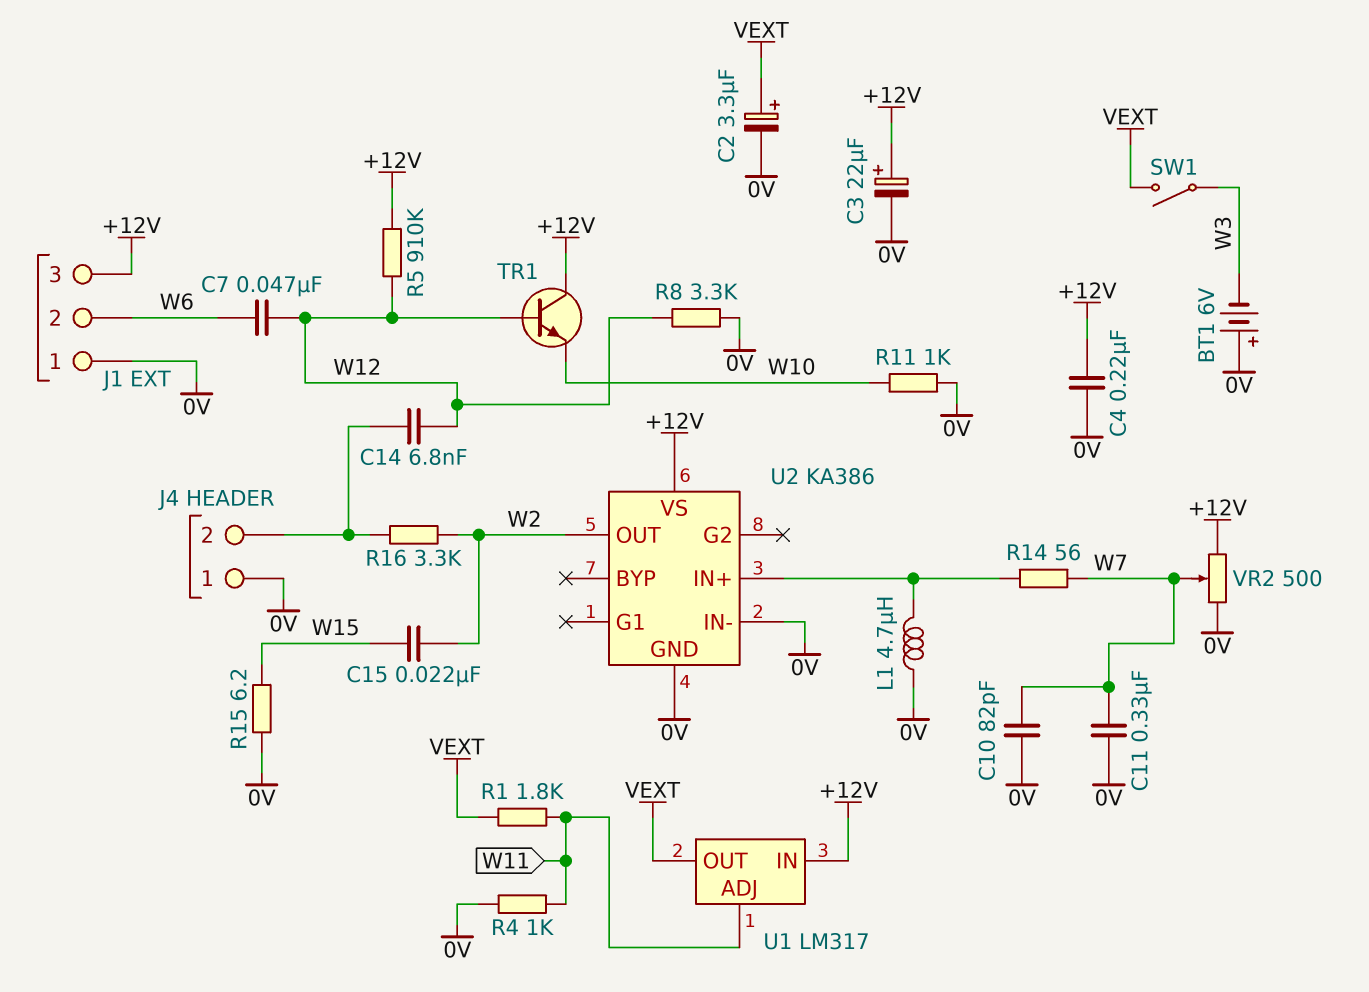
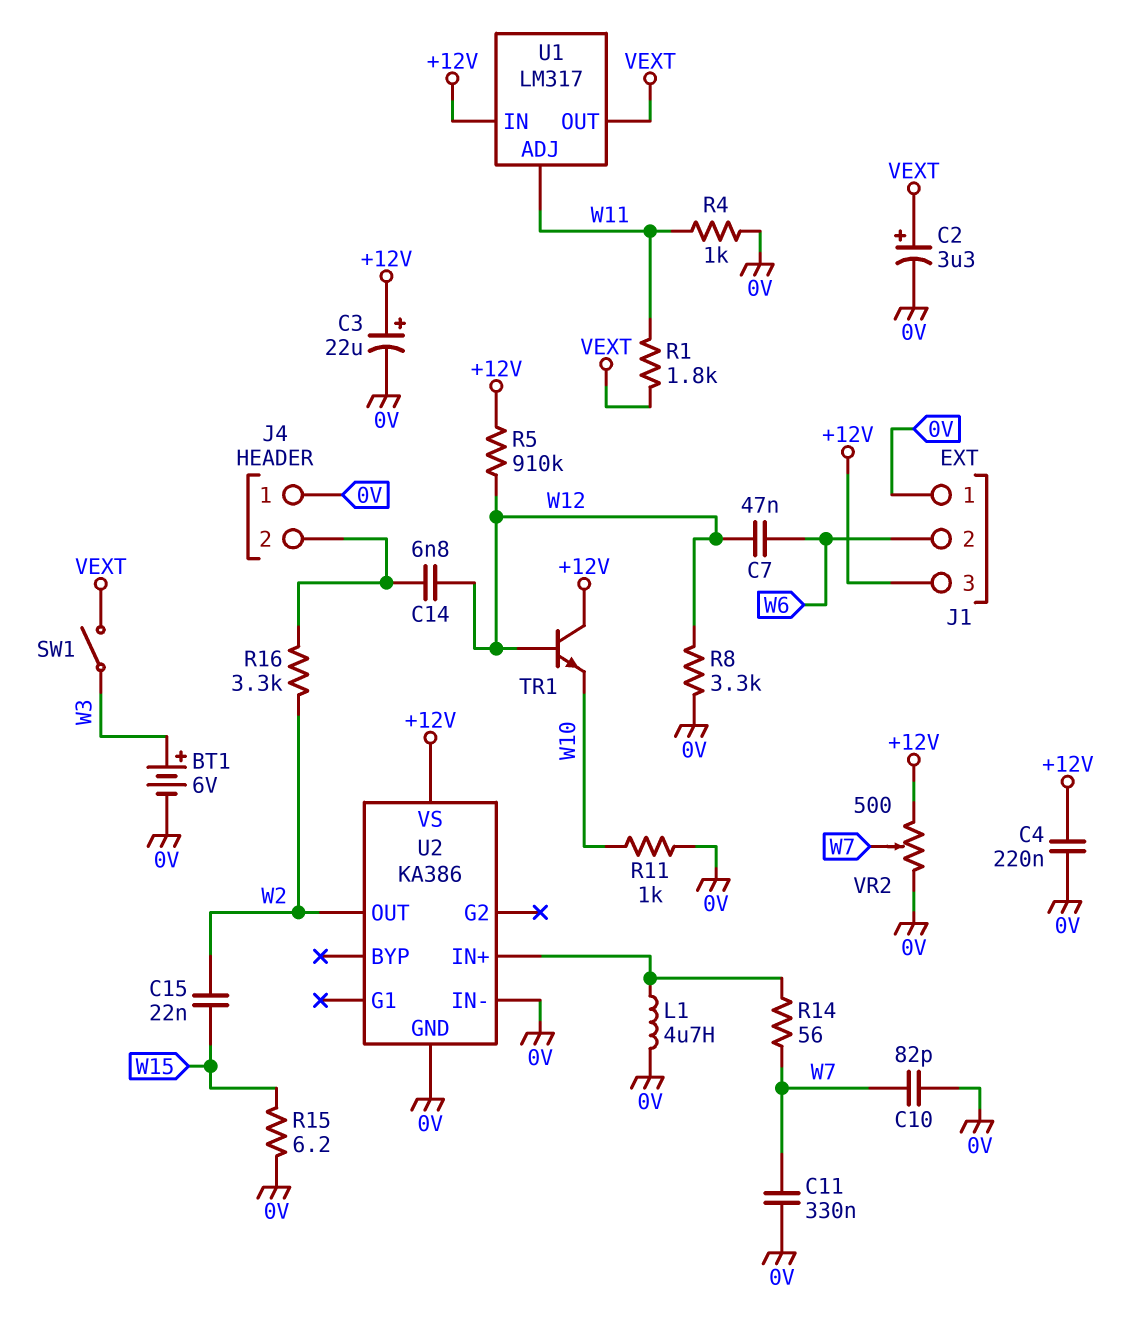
BT1: 6V (plus 0V, minus W3) -> 6V (plus W3, minus 0V)

